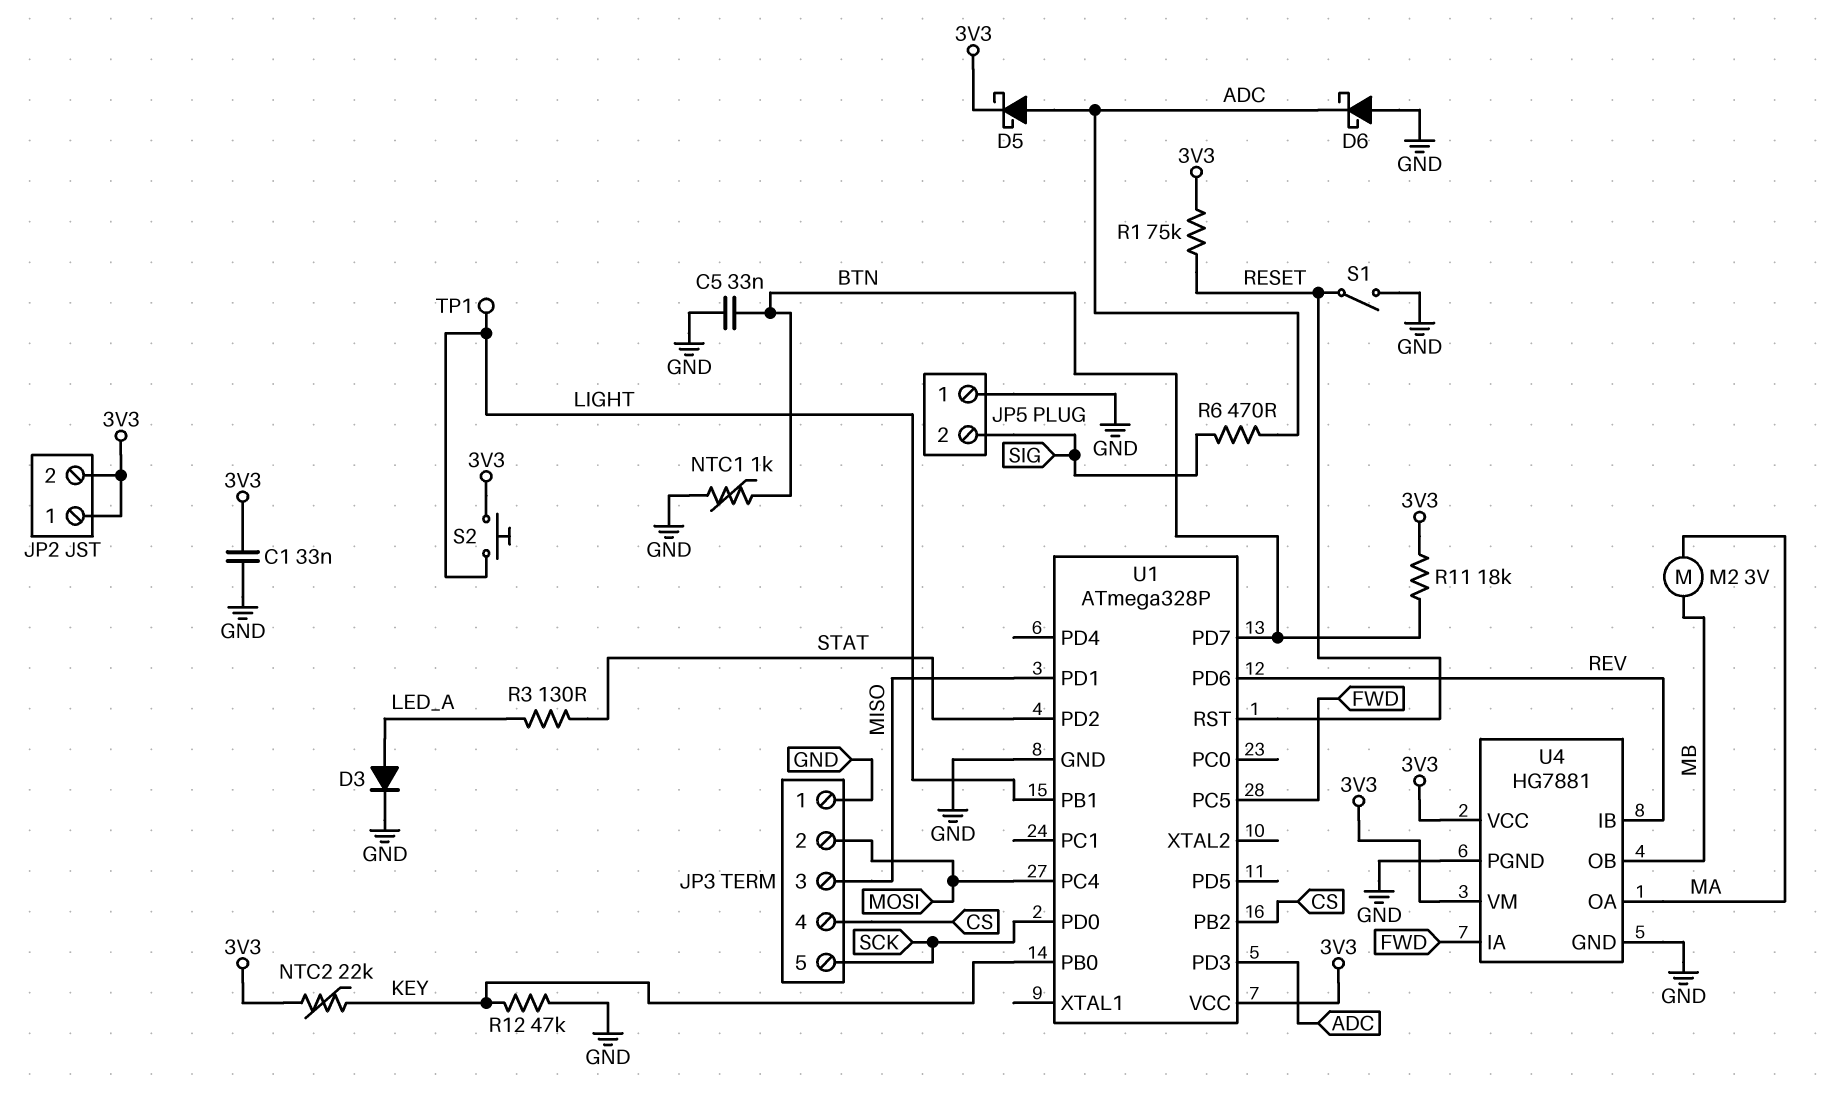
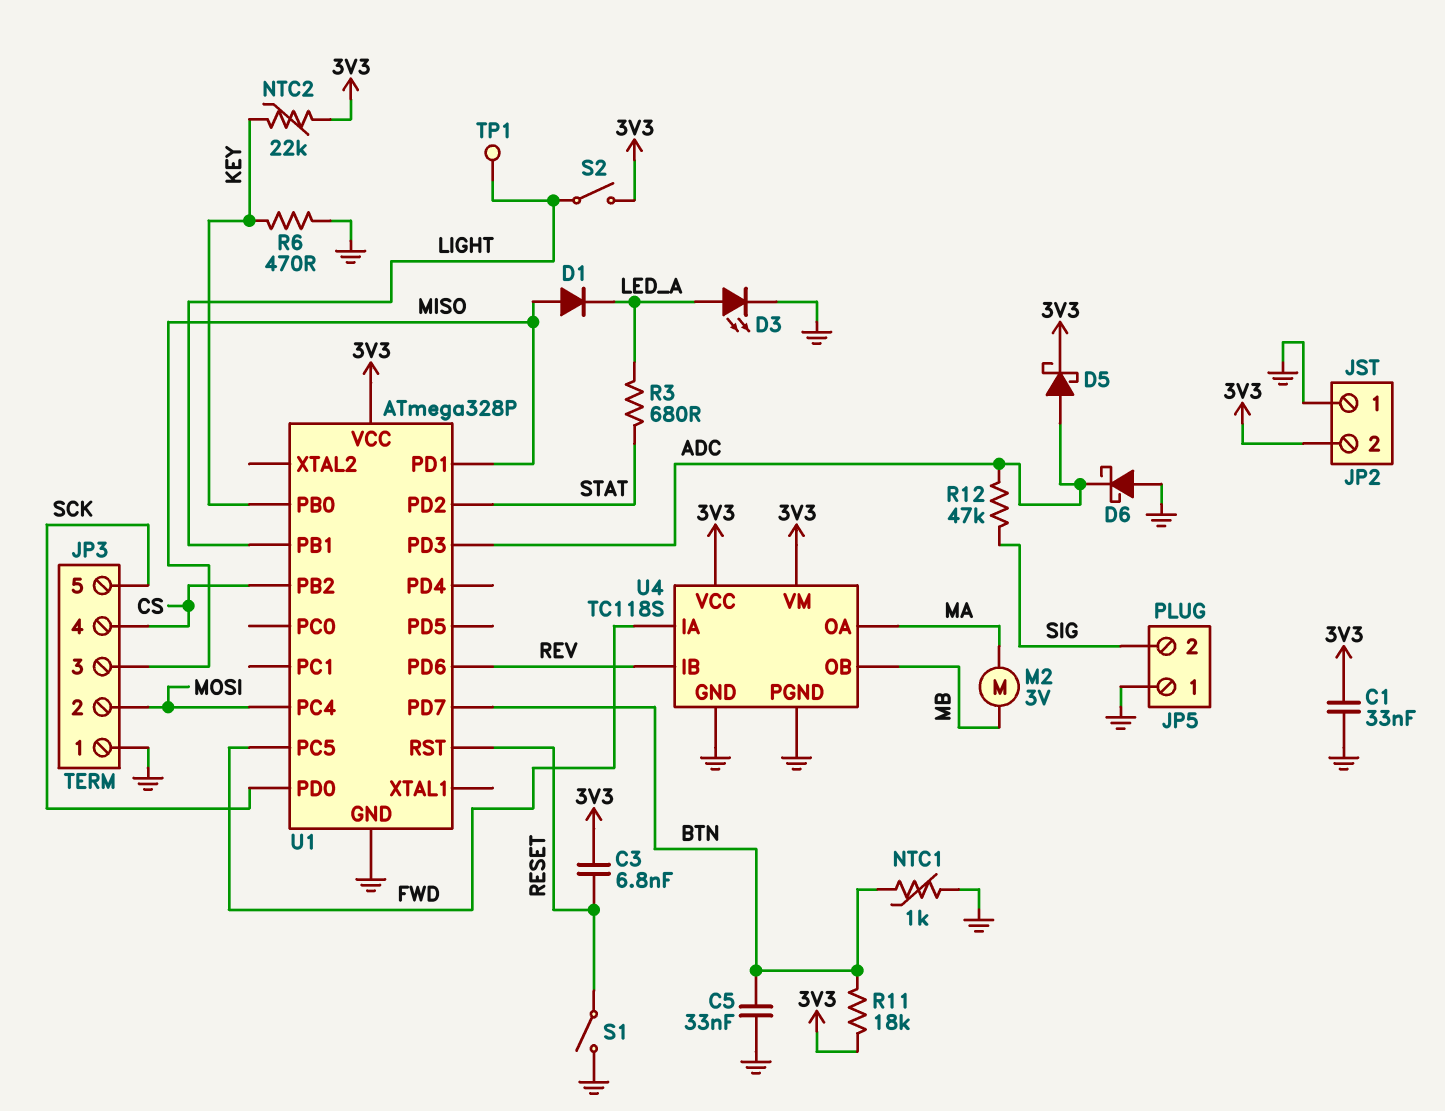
C3: none -> 6.8nF (3V3, RESET)
D1: none -> diode (A MISO, K LED_A)
D3: diode (A LED_A, K GND) -> LED (A LED_A, K GND)
JP2 pin 1: 3V3 -> GND
R1: 75k (3V3, RESET) -> none
R3: 130 (LED_A, STAT) -> 680 (LED_A, STAT)
R6: 470 (ADC, SIG) -> 470 (GND, KEY)
R12: 47k (GND, KEY) -> 47k (ADC, SIG)
S2: button (3V3, LIGHT) -> switch (3V3, LIGHT)
U4: HG7881 -> TC118S

